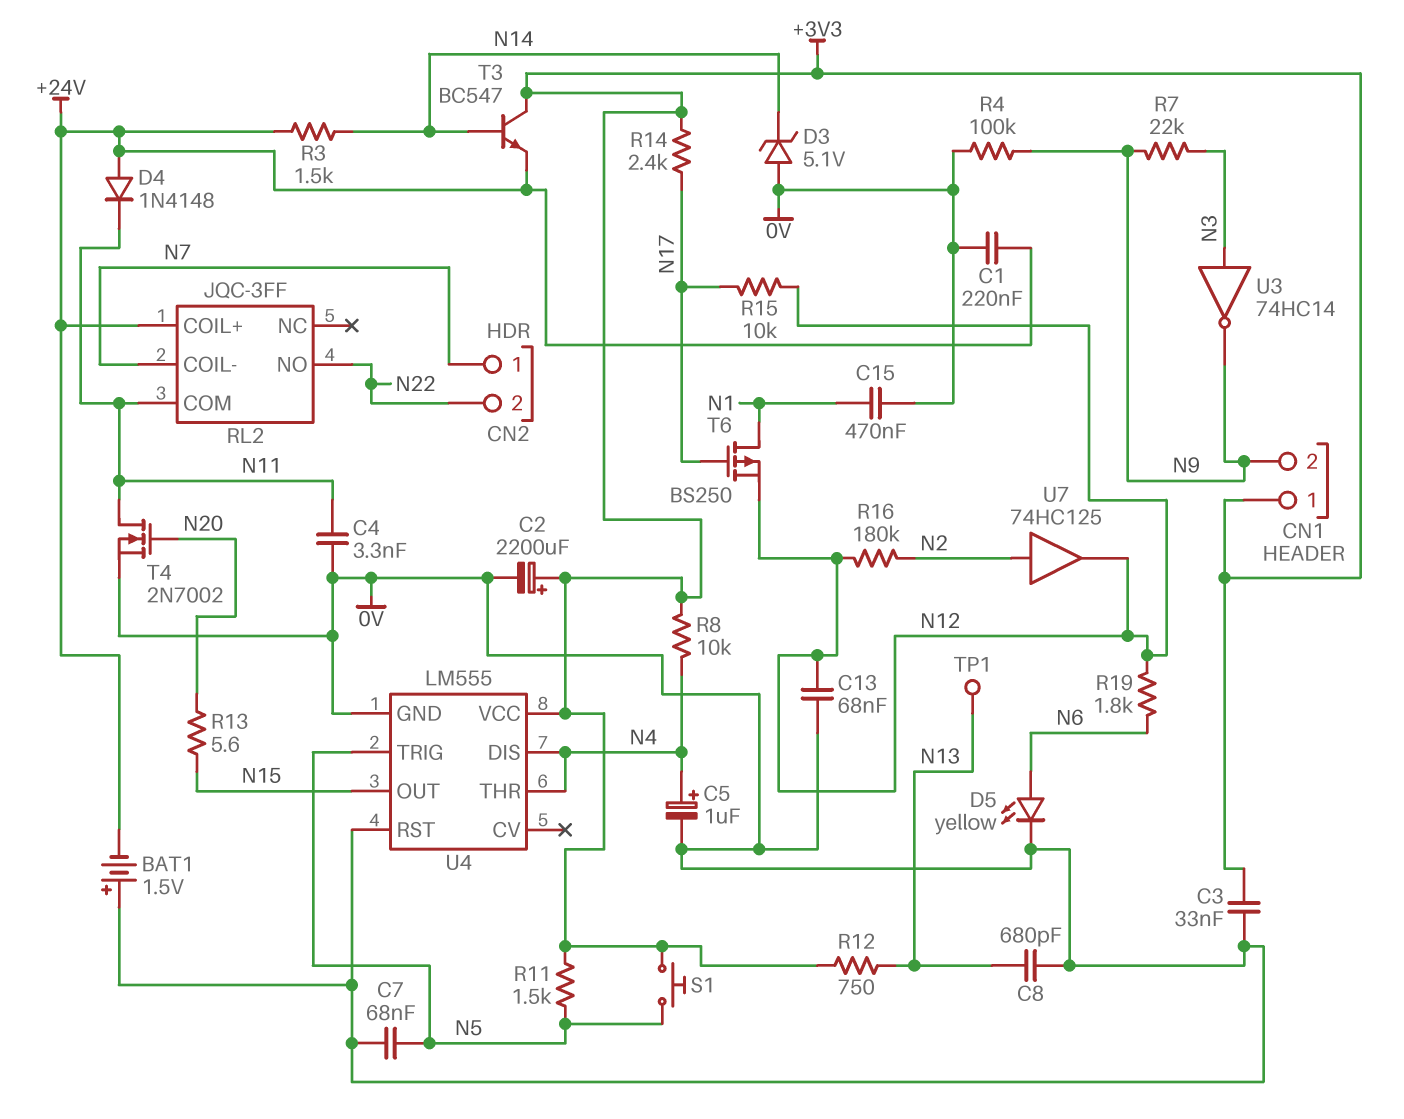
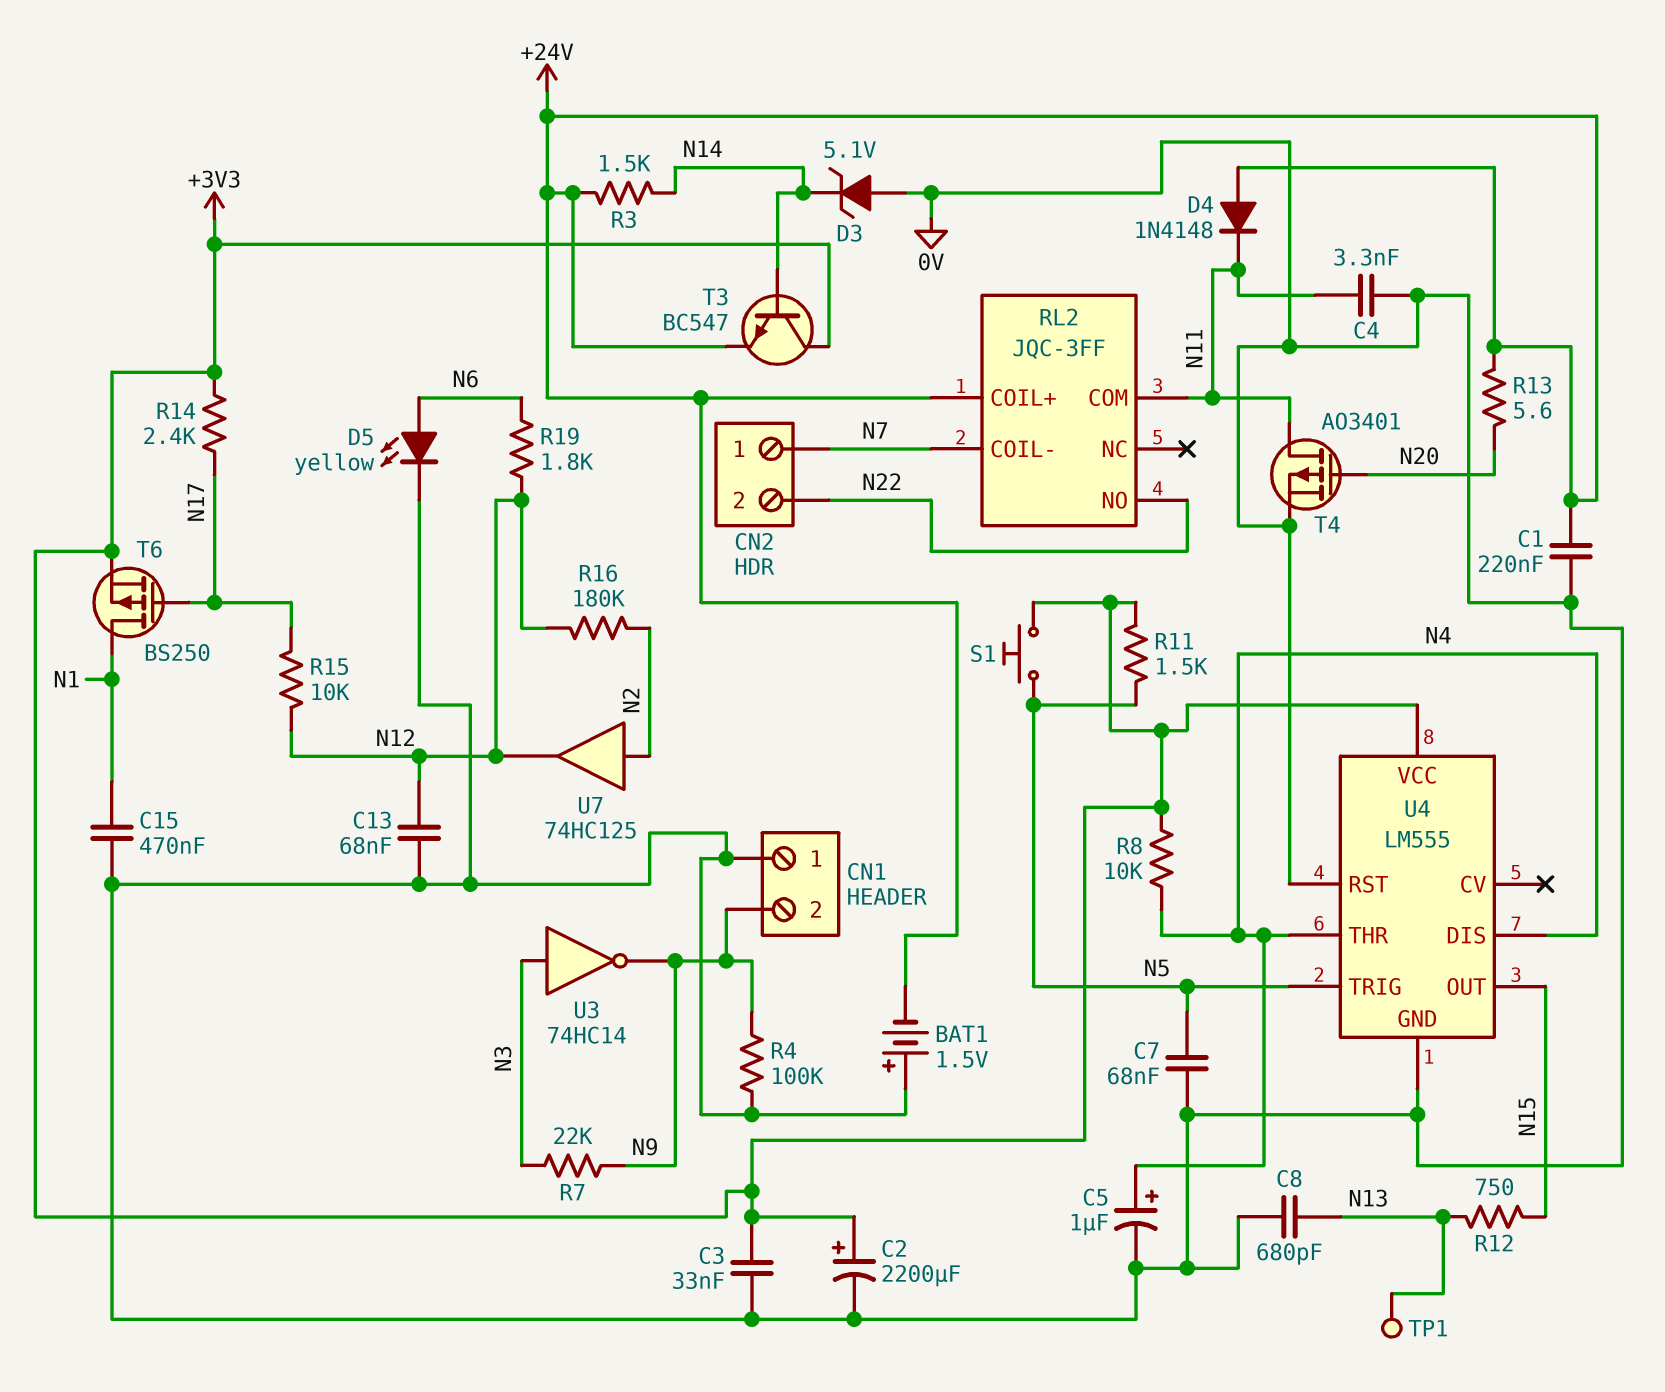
CN1 pin 1: +3V3 -> 0V
R12: 750 (+3V3, N13) -> 750 (N13, N15)
R13: 5.6 (N15, N20) -> 5.6 (+24V, N20)
T4: NMOS 2N7002 (G N20, D N11, S 0V) -> PMOS AO3401 (G N20, D N11, S 0V)
T6: PMOS BS250 (G N17, D N1, S N12) -> PMOS BS250 (G N17, D N1, S +3V3)

